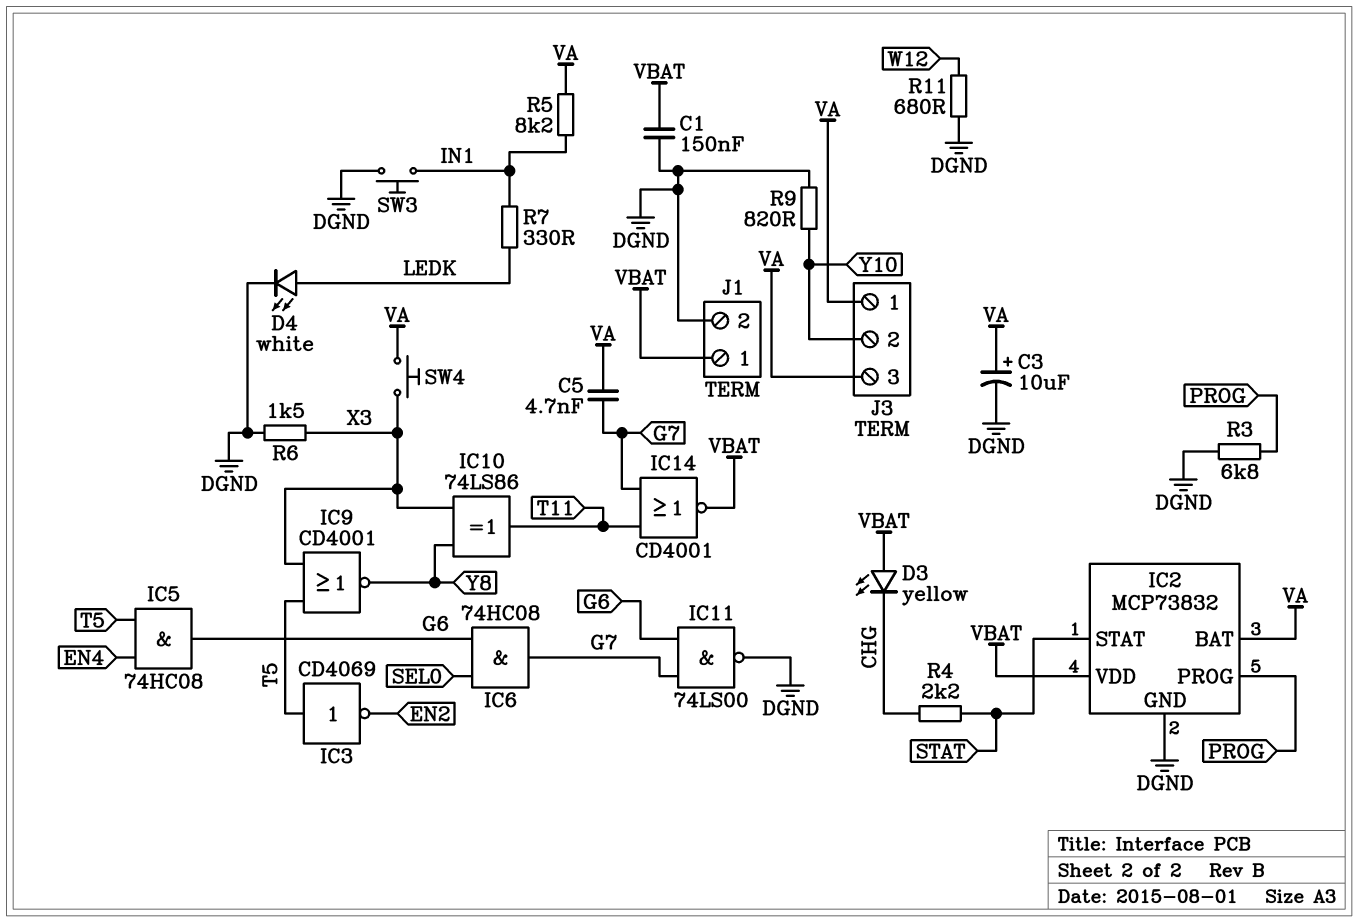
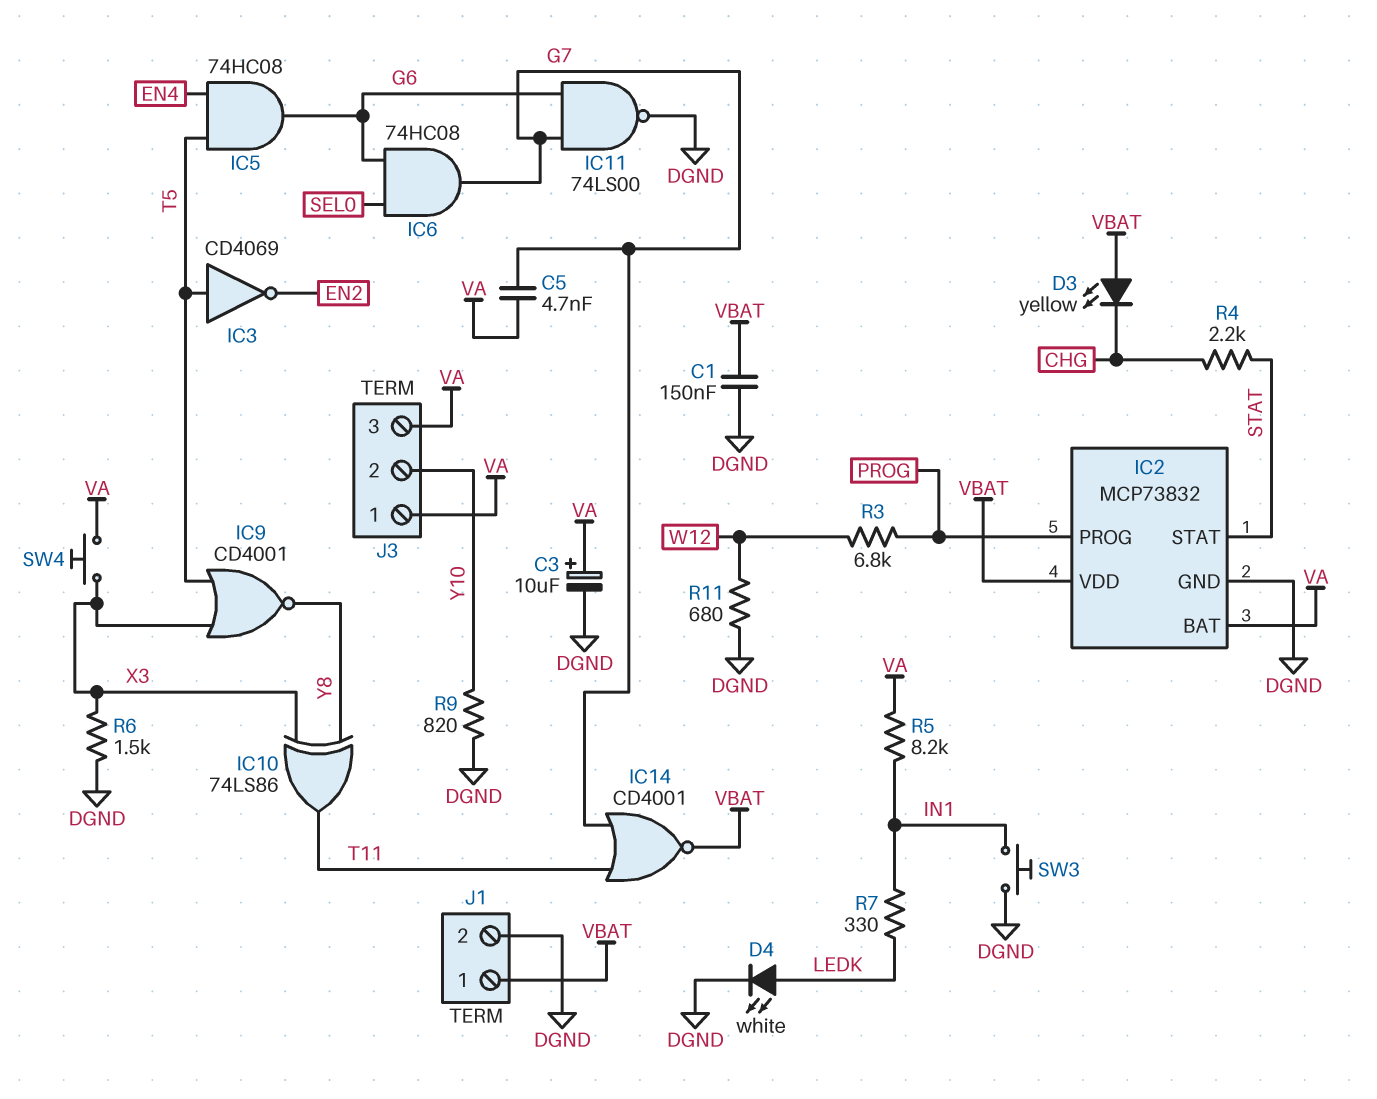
R3: 6.8k (DGND, PROG) -> 6.8k (PROG, W12)

